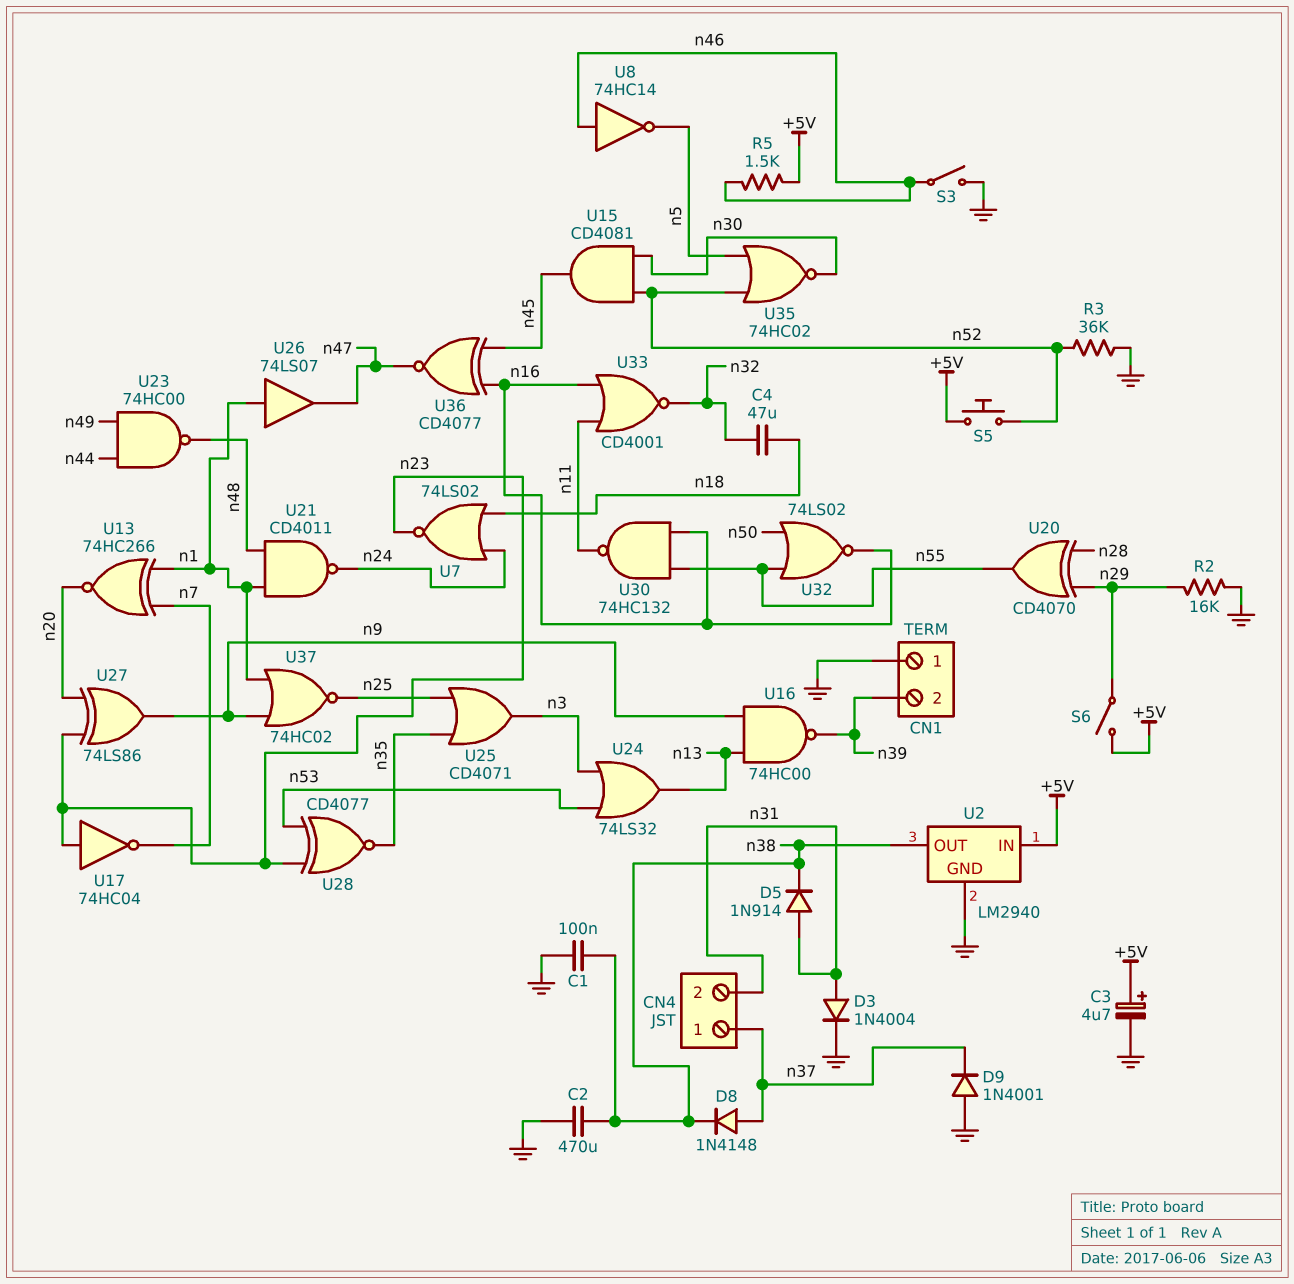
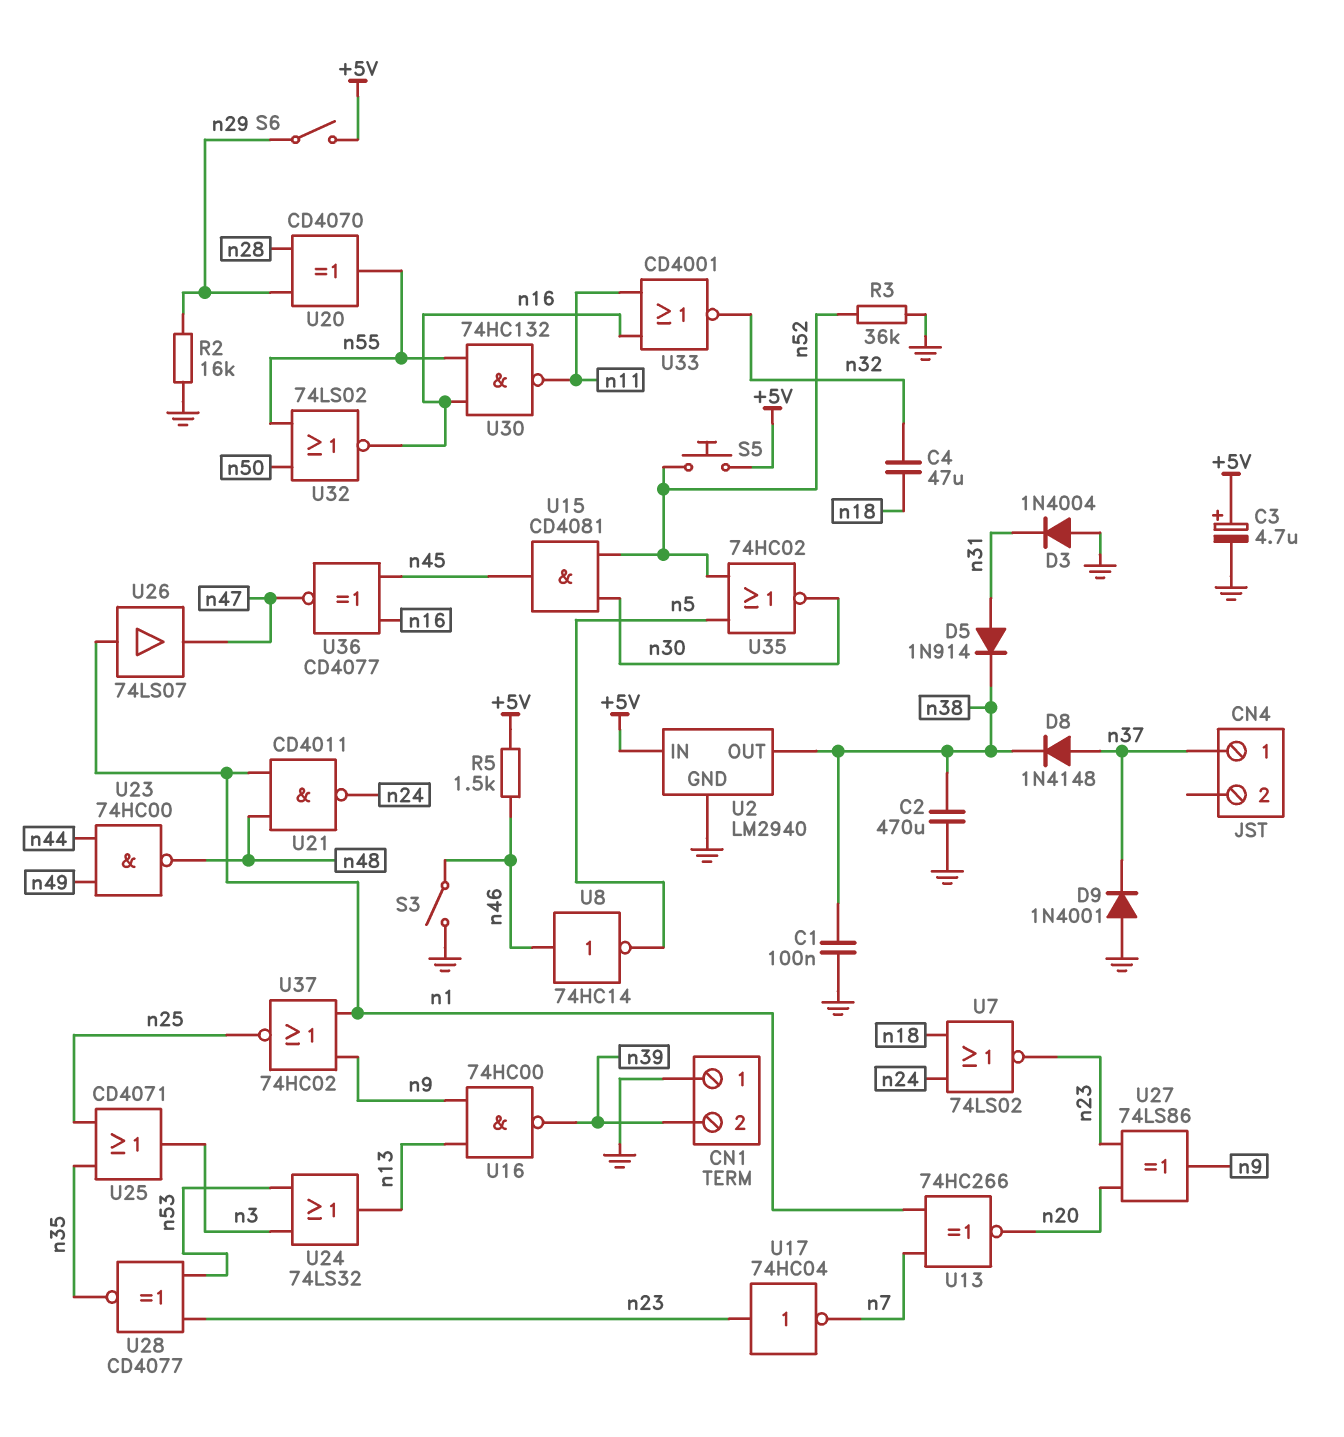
CN4 pin 2: n31 -> none
D3: diode 1N4004 (A n31, K GND) -> diode 1N4004 (A GND, K n31)

